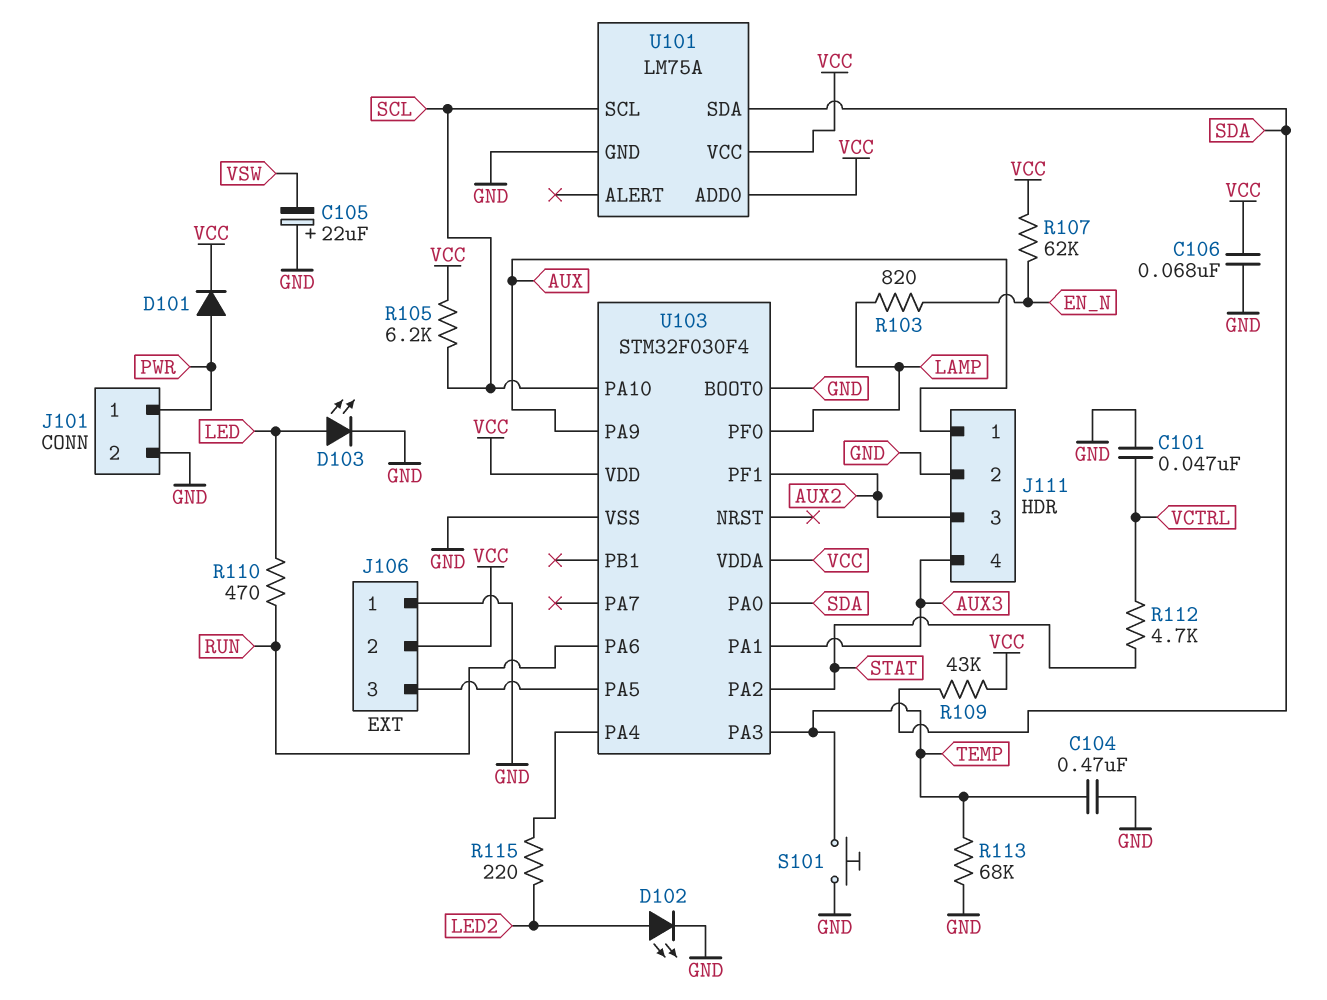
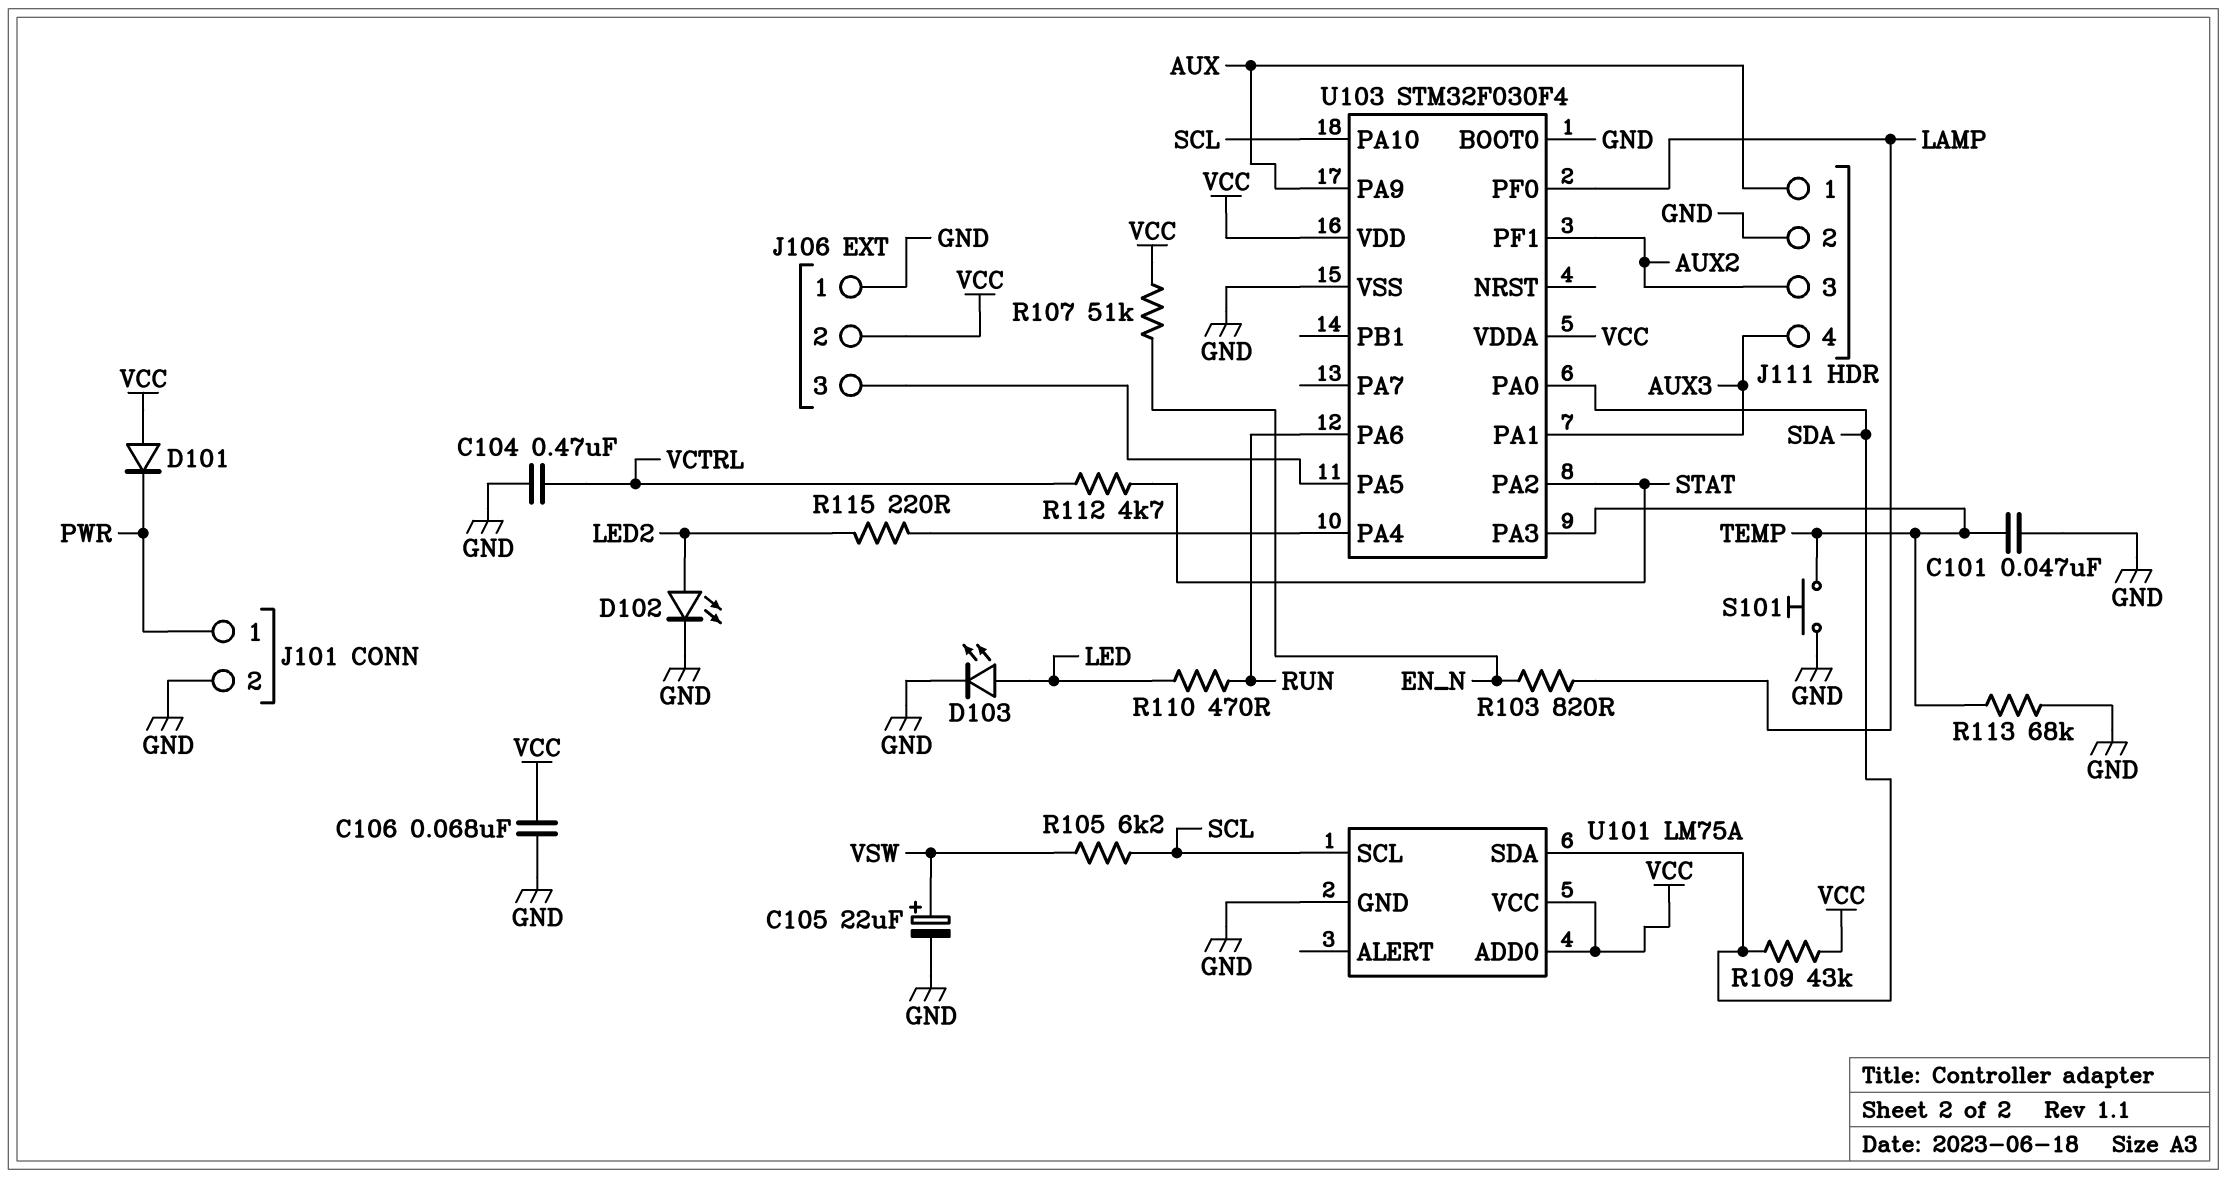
C101: 47nF (GND, VCTRL) -> 47nF (GND, TEMP)
C104: 470nF (GND, TEMP) -> 470nF (GND, VCTRL)
C105: 22uF (plus GND, minus VSW) -> 22uF (plus VSW, minus GND)
D101: diode (A PWR, K VCC) -> diode (A VCC, K PWR)
R105: 6.2k (SCL, VCC) -> 6.2k (SCL, VSW)
R107: 62k (EN_N, VCC) -> 51k (EN_N, VCC)

